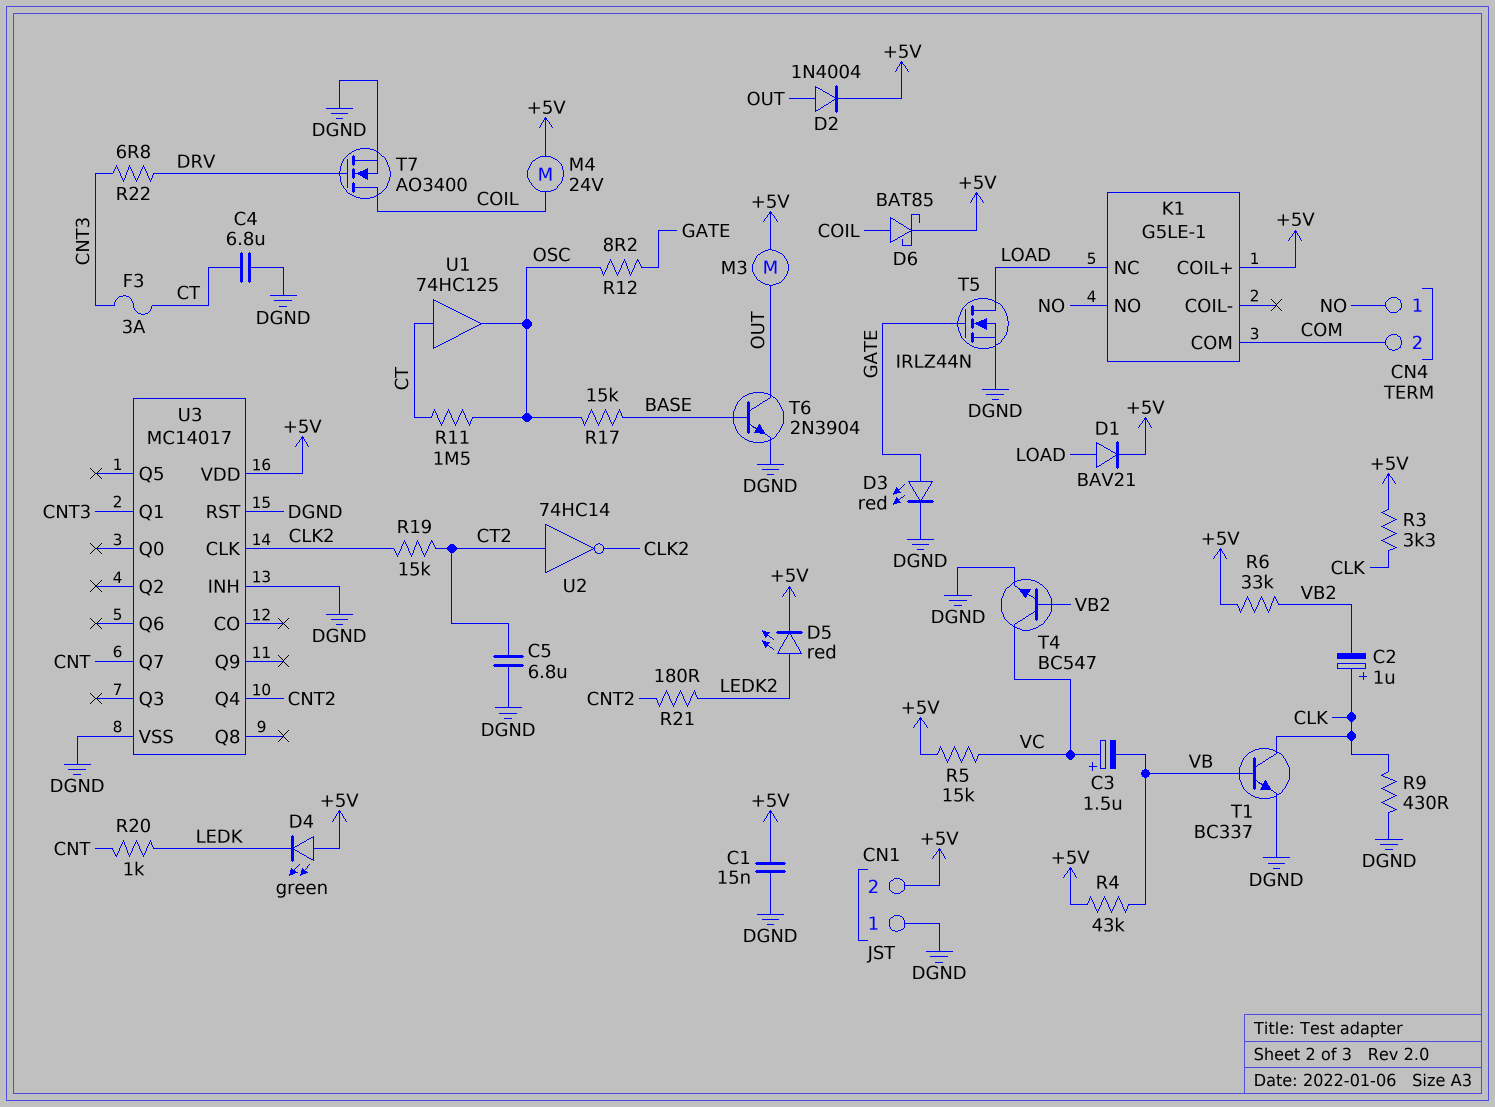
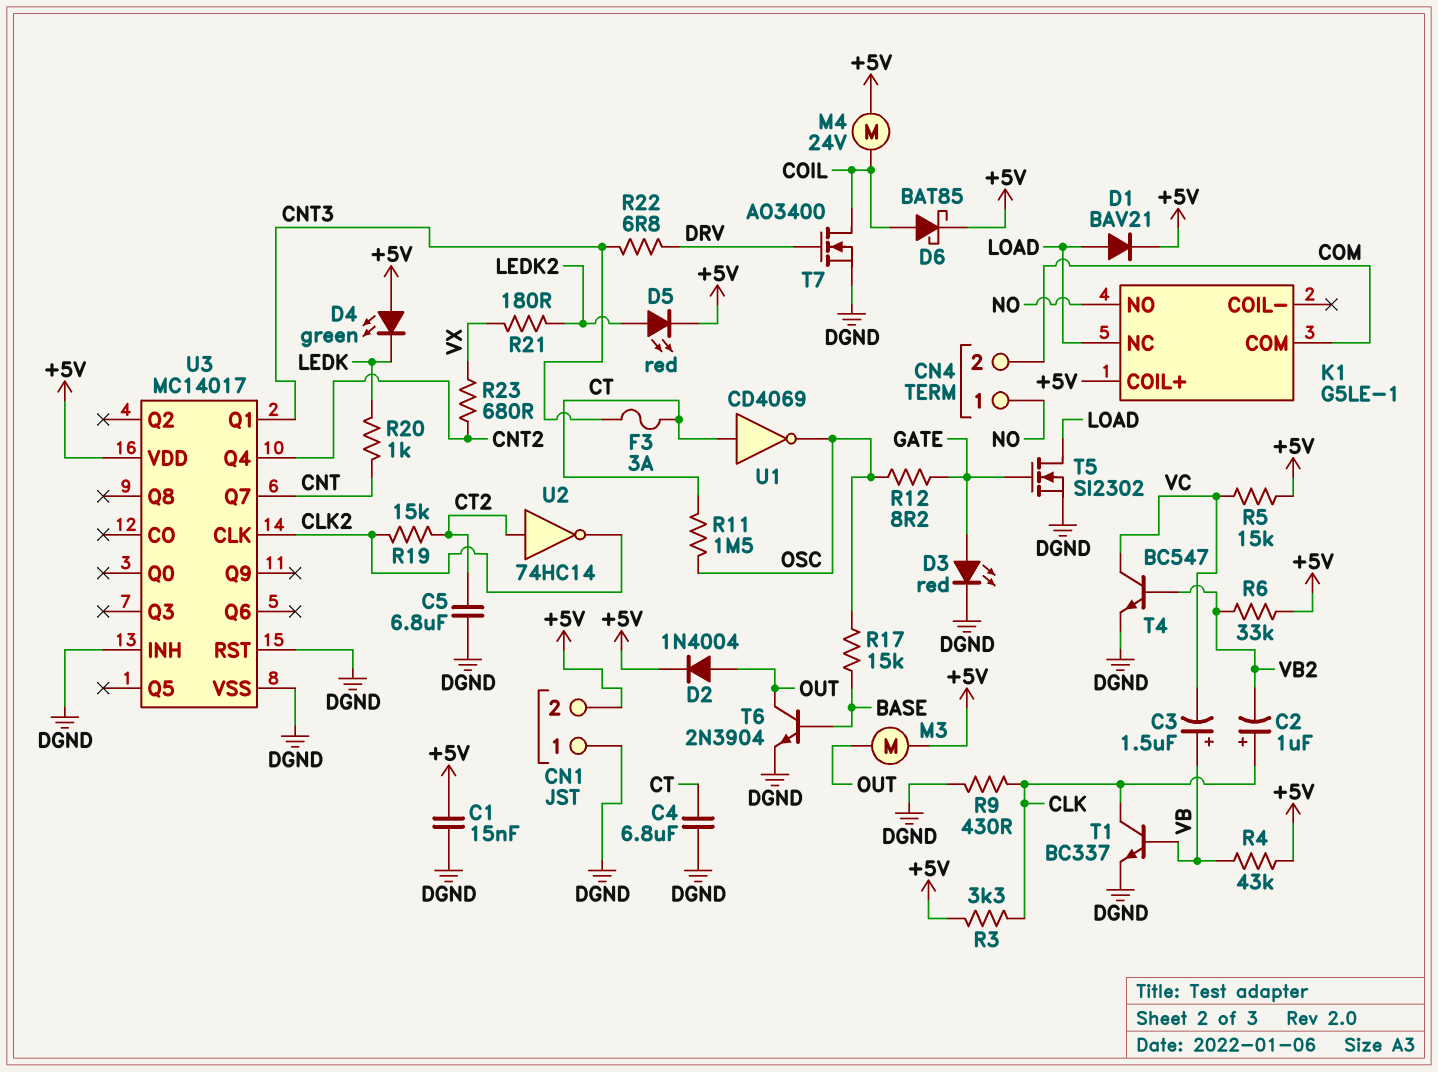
C3: 1.5uF (plus VC, minus VB) -> 1.5uF (plus VB, minus VC)
R21: 180 (CNT2, LEDK2) -> 180 (LEDK2, VX)
R23: none -> 680 (CNT2, VX)
T5: NMOS IRLZ44N (G GATE, D LOAD, S DGND) -> NMOS SI2302 (G GATE, D LOAD, S DGND)
U1: buffer 74HC125 (in CT, out OSC) -> NOT CD4069 (in CT, out OSC)

